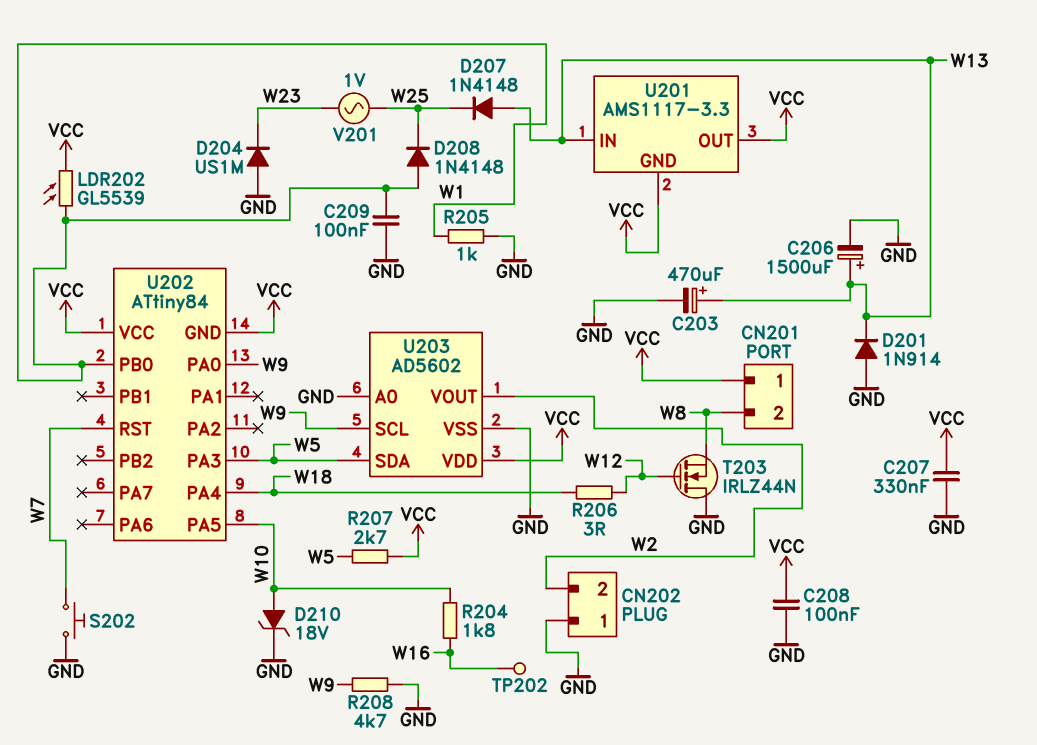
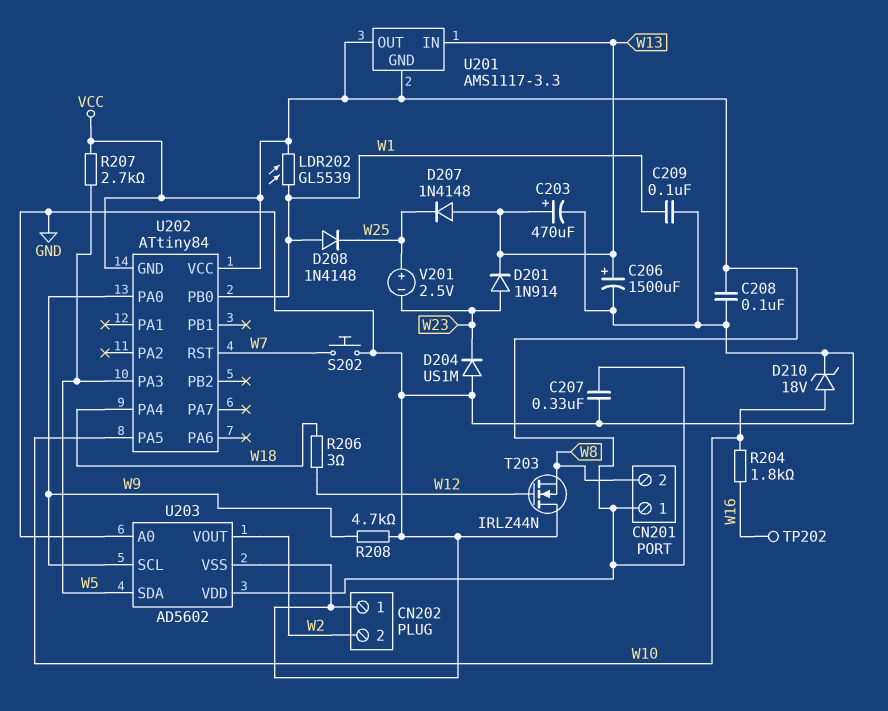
D201: diode 1N914 (A GND, K W13) -> diode 1N914 (A W23, K W13)
R205: 1k (GND, W1) -> none
V201: AC 1V (W23, W25) -> 2.5V (plus W25, minus W23)

